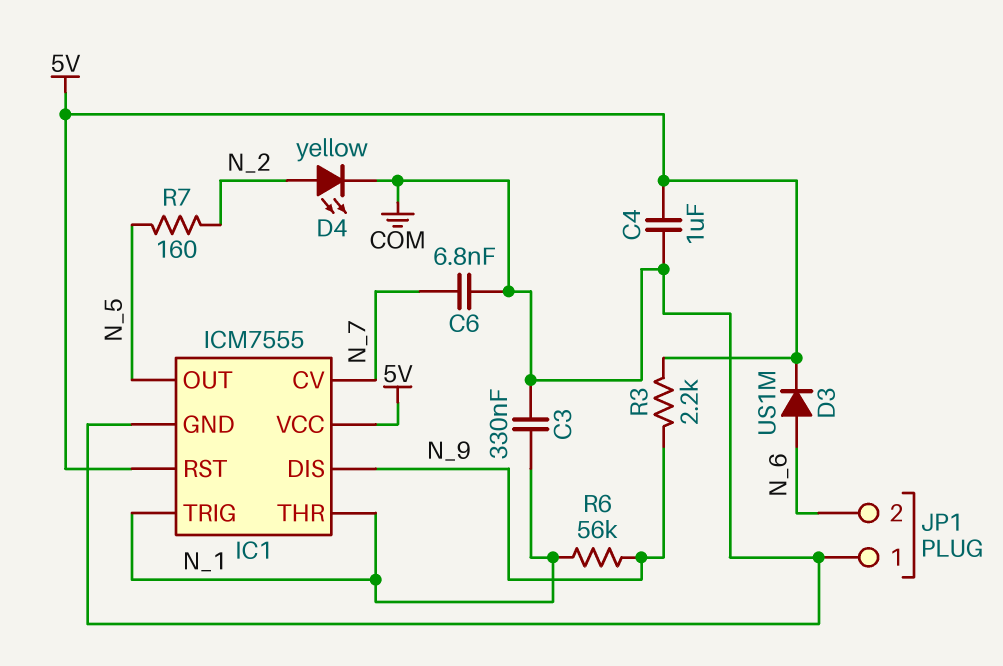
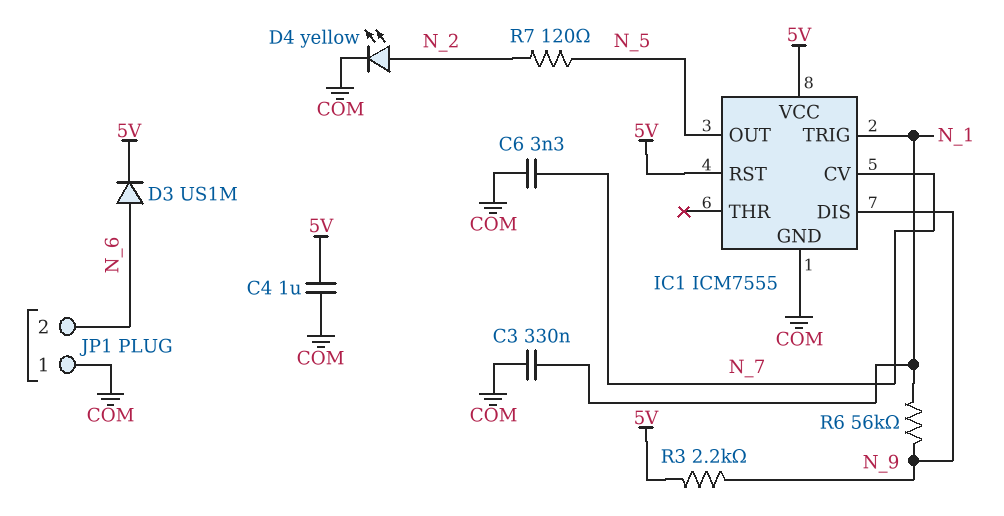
C6: 6.8nF (COM, N_7) -> 3.3nF (COM, N_7)
IC1 pin THR: N_1 -> none
R7: 160 (N_2, N_5) -> 120 (N_2, N_5)

